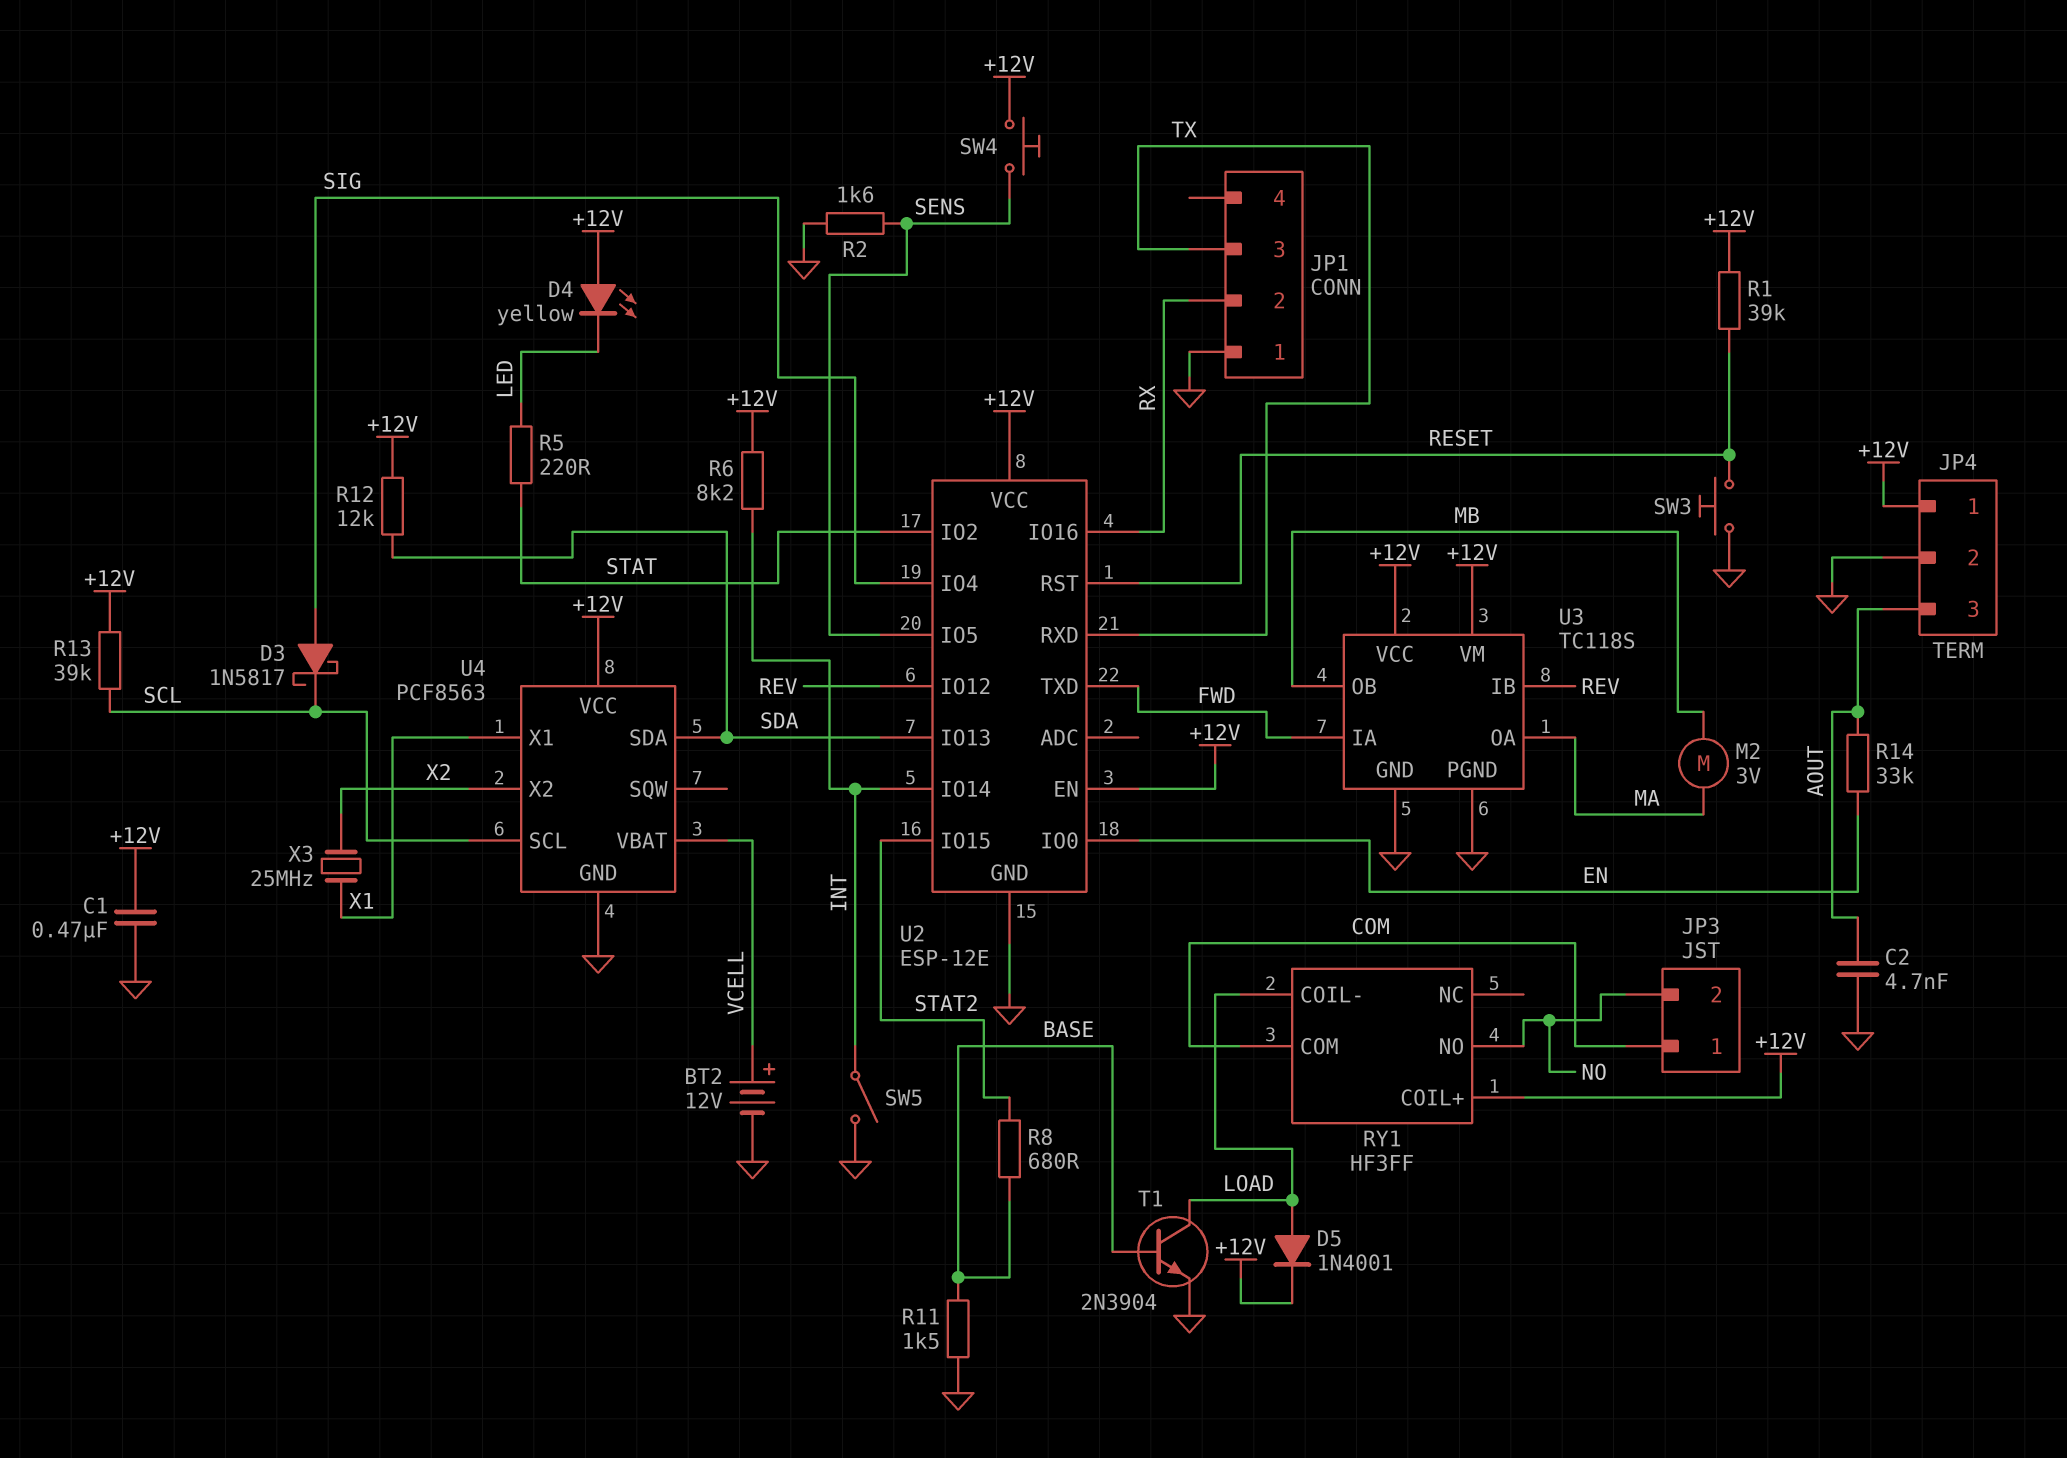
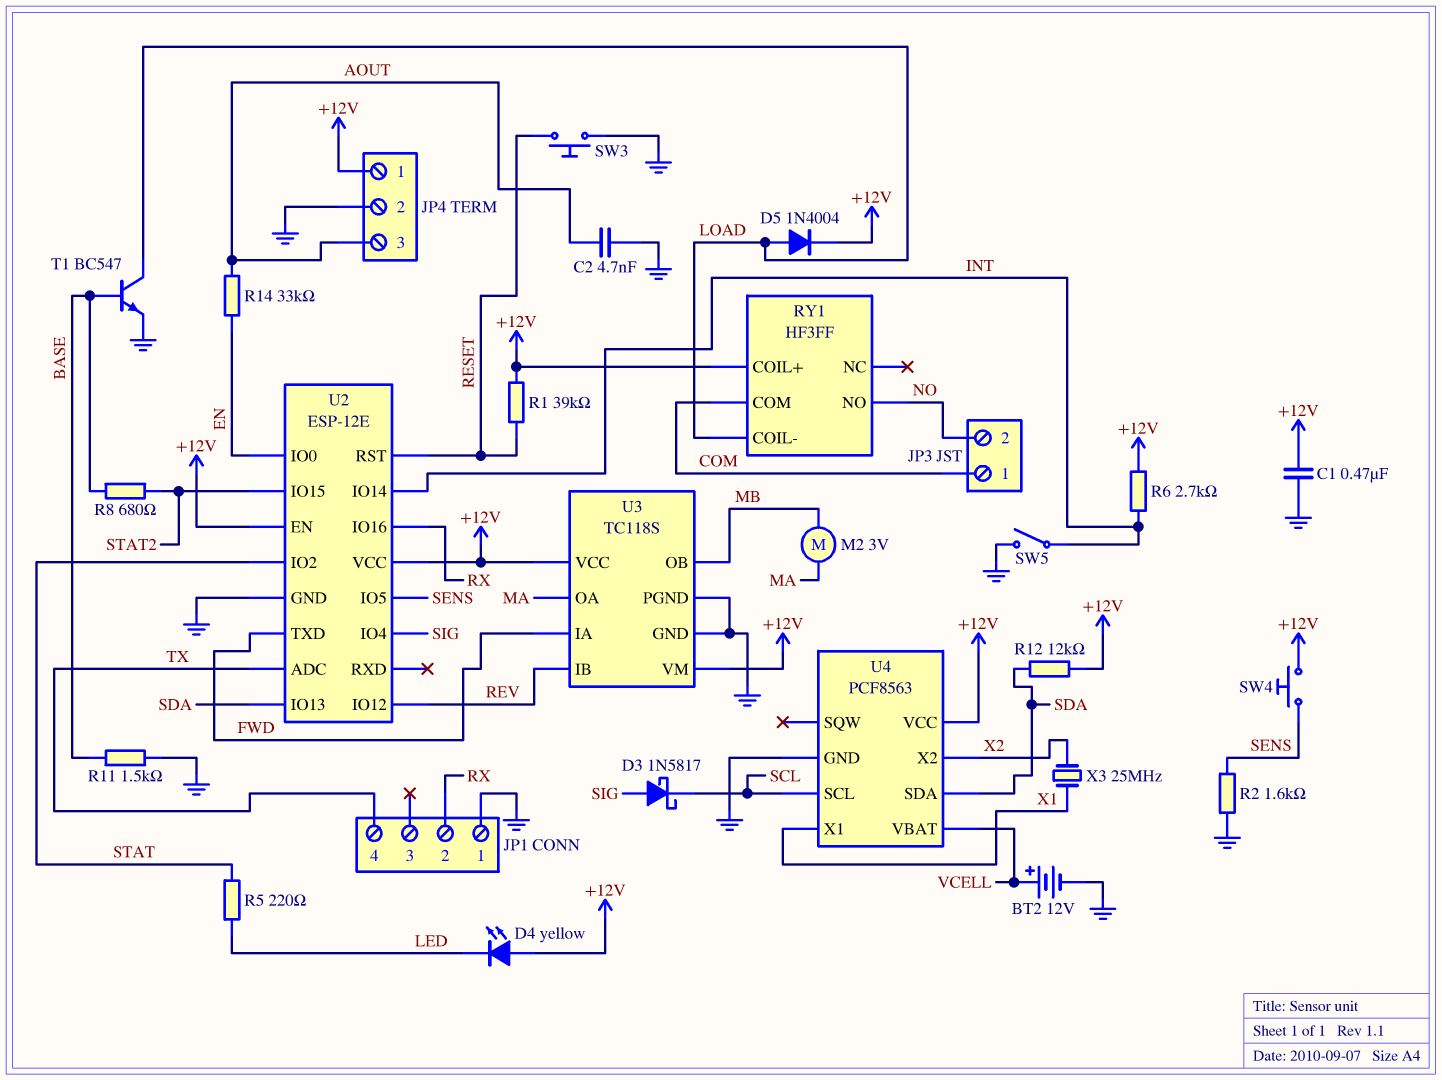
D5: diode 1N4001 (A LOAD, K +12V) -> diode 1N4004 (A LOAD, K +12V)
JP1 pin 3: TX -> none
JP1 pin 4: none -> TX
R6: 8.2k (+12V, INT) -> 2.7k (+12V, INT)
R13: 39k (+12V, SCL) -> none
T1: NPN 2N3904 (B BASE, C LOAD, E GND) -> NPN BC547 (B BASE, C LOAD, E GND)
U2 pin ADC: none -> TX
U2 pin RXD: TX -> none

